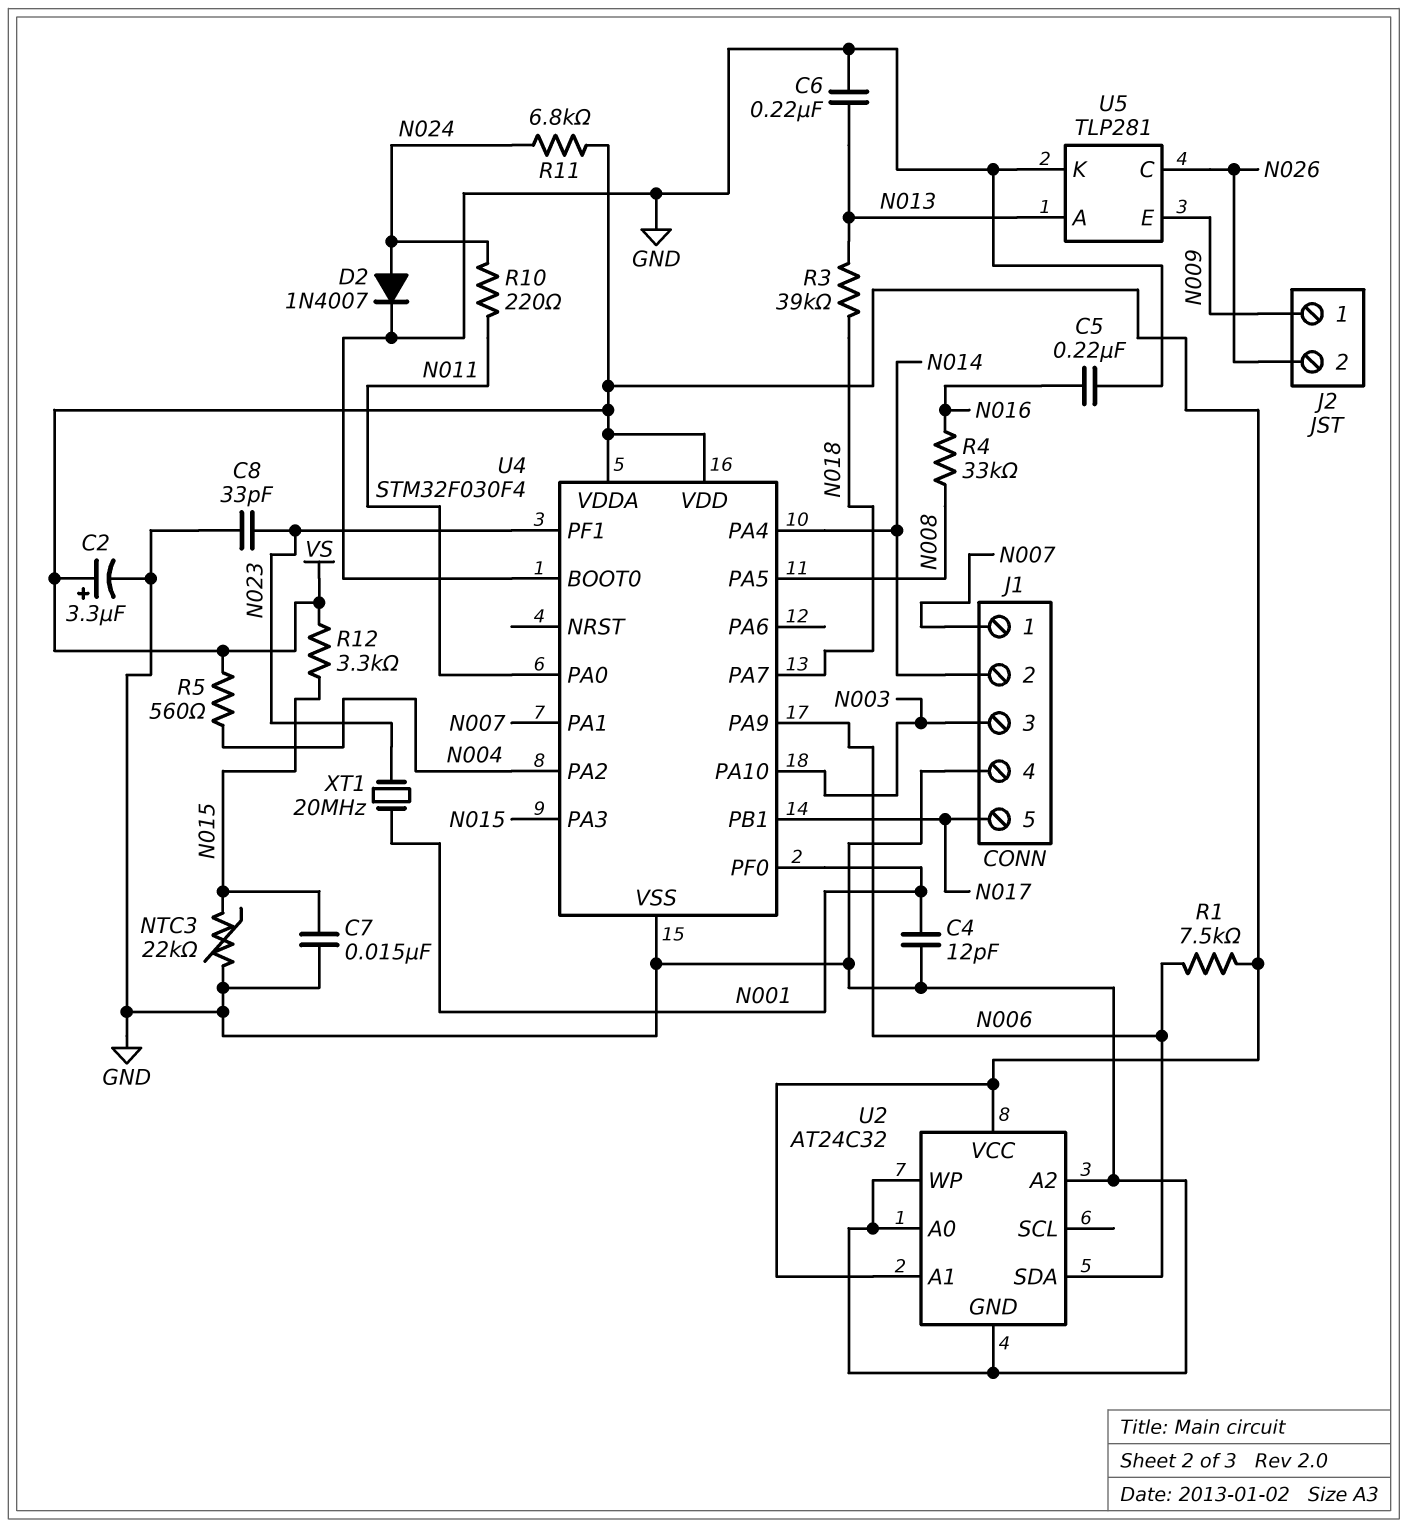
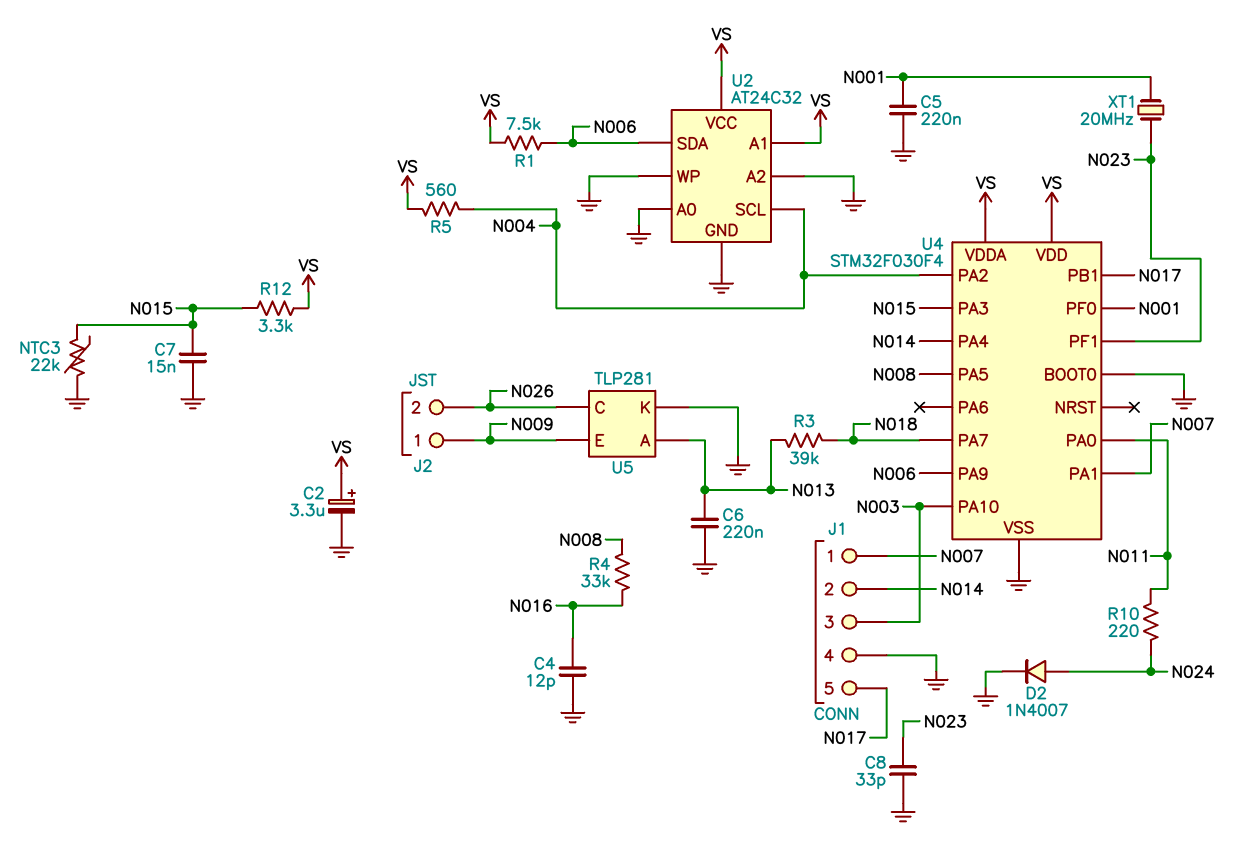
C4: 12pF (GND, N001) -> 12pF (GND, N016)
C5: 220nF (GND, N016) -> 220nF (GND, N001)
R11: 6.8k (N024, VS) -> none
U2 pin SCL: none -> N004

